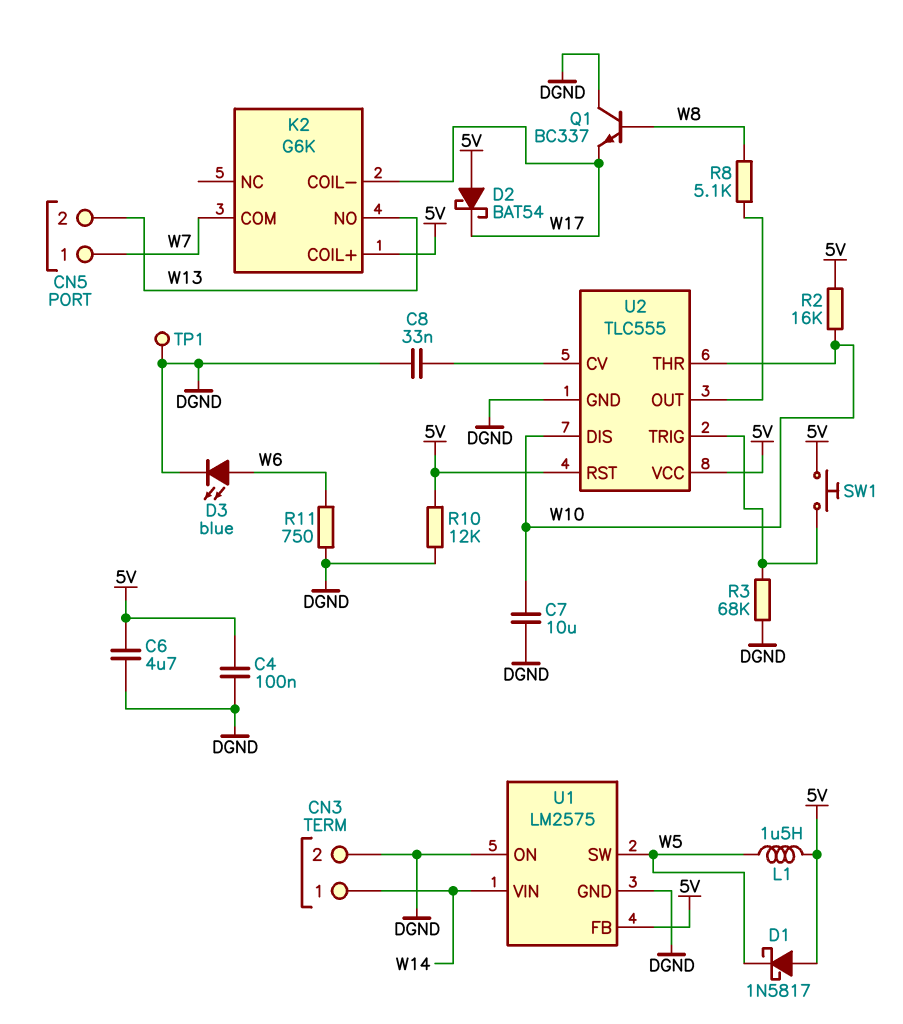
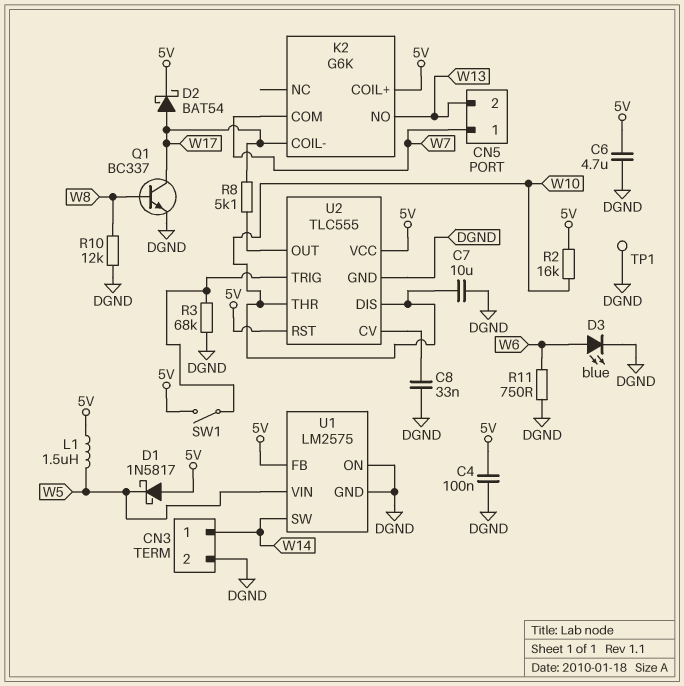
D2: schottky BAT54 (A 5V, K W17) -> schottky BAT54 (A W17, K 5V)
Q1: NPN BC337 (B W8, C DGND, E W17) -> NPN BC337 (B W8, C W17, E DGND)
R8: 5.1k (U2/OUT, W8) -> 5.1k (U2/OUT, W17)
R10: 12k (5V, DGND) -> 12k (DGND, W8)
SW1: button (5V, U2/TRIG) -> switch (5V, U2/TRIG)
U1 pin SW: W5 -> W14
U1 pin VIN: W14 -> W5

